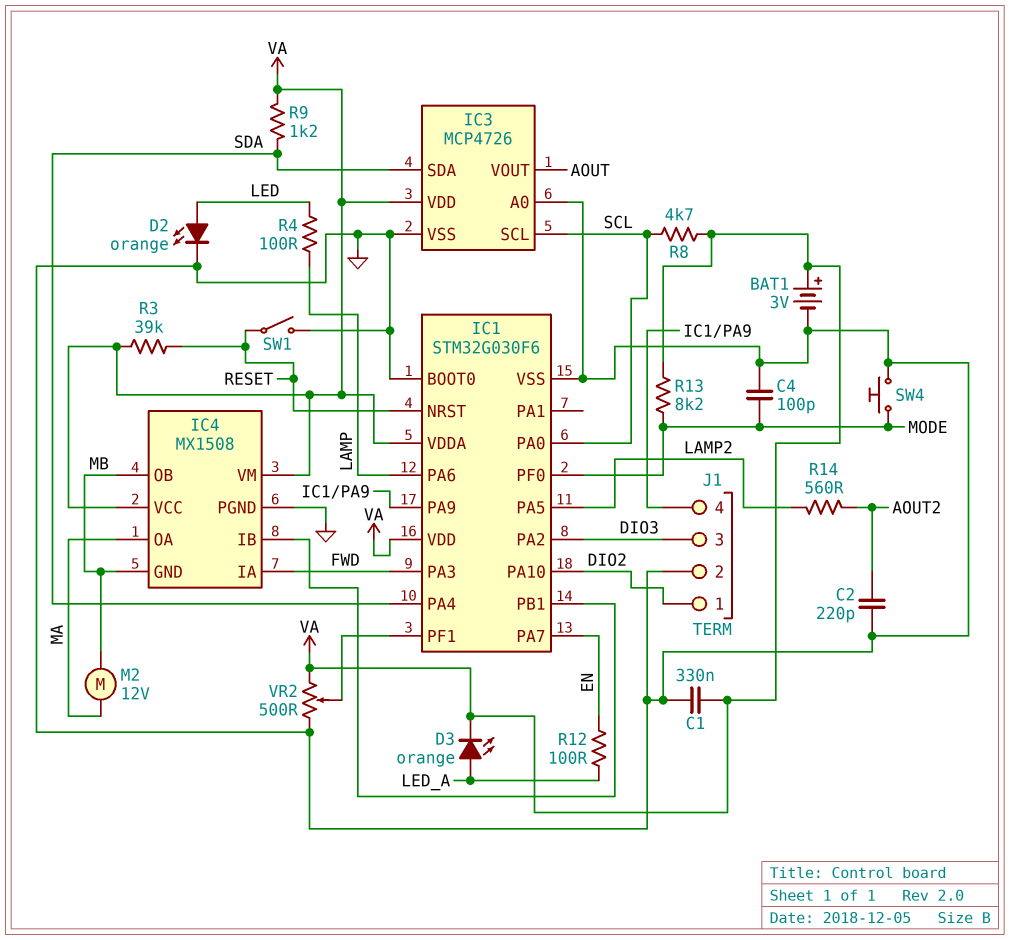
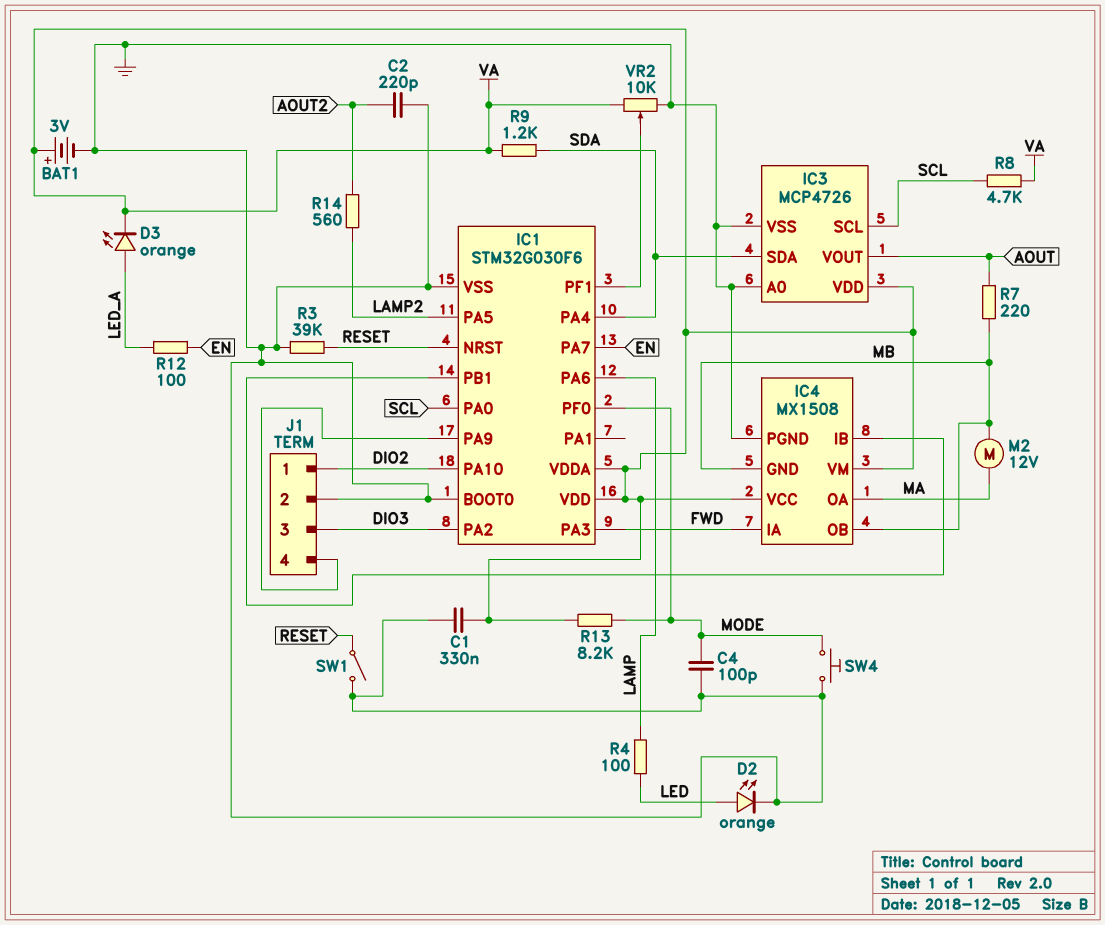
R3: 39k (RESET, VA) -> 39k (GND, RESET)
R7: none -> 220 (AOUT, MB)
VR2: 500 (GND, VA, wiper IC1/PF1) -> 10k (GND, VA, wiper IC1/PF1)

